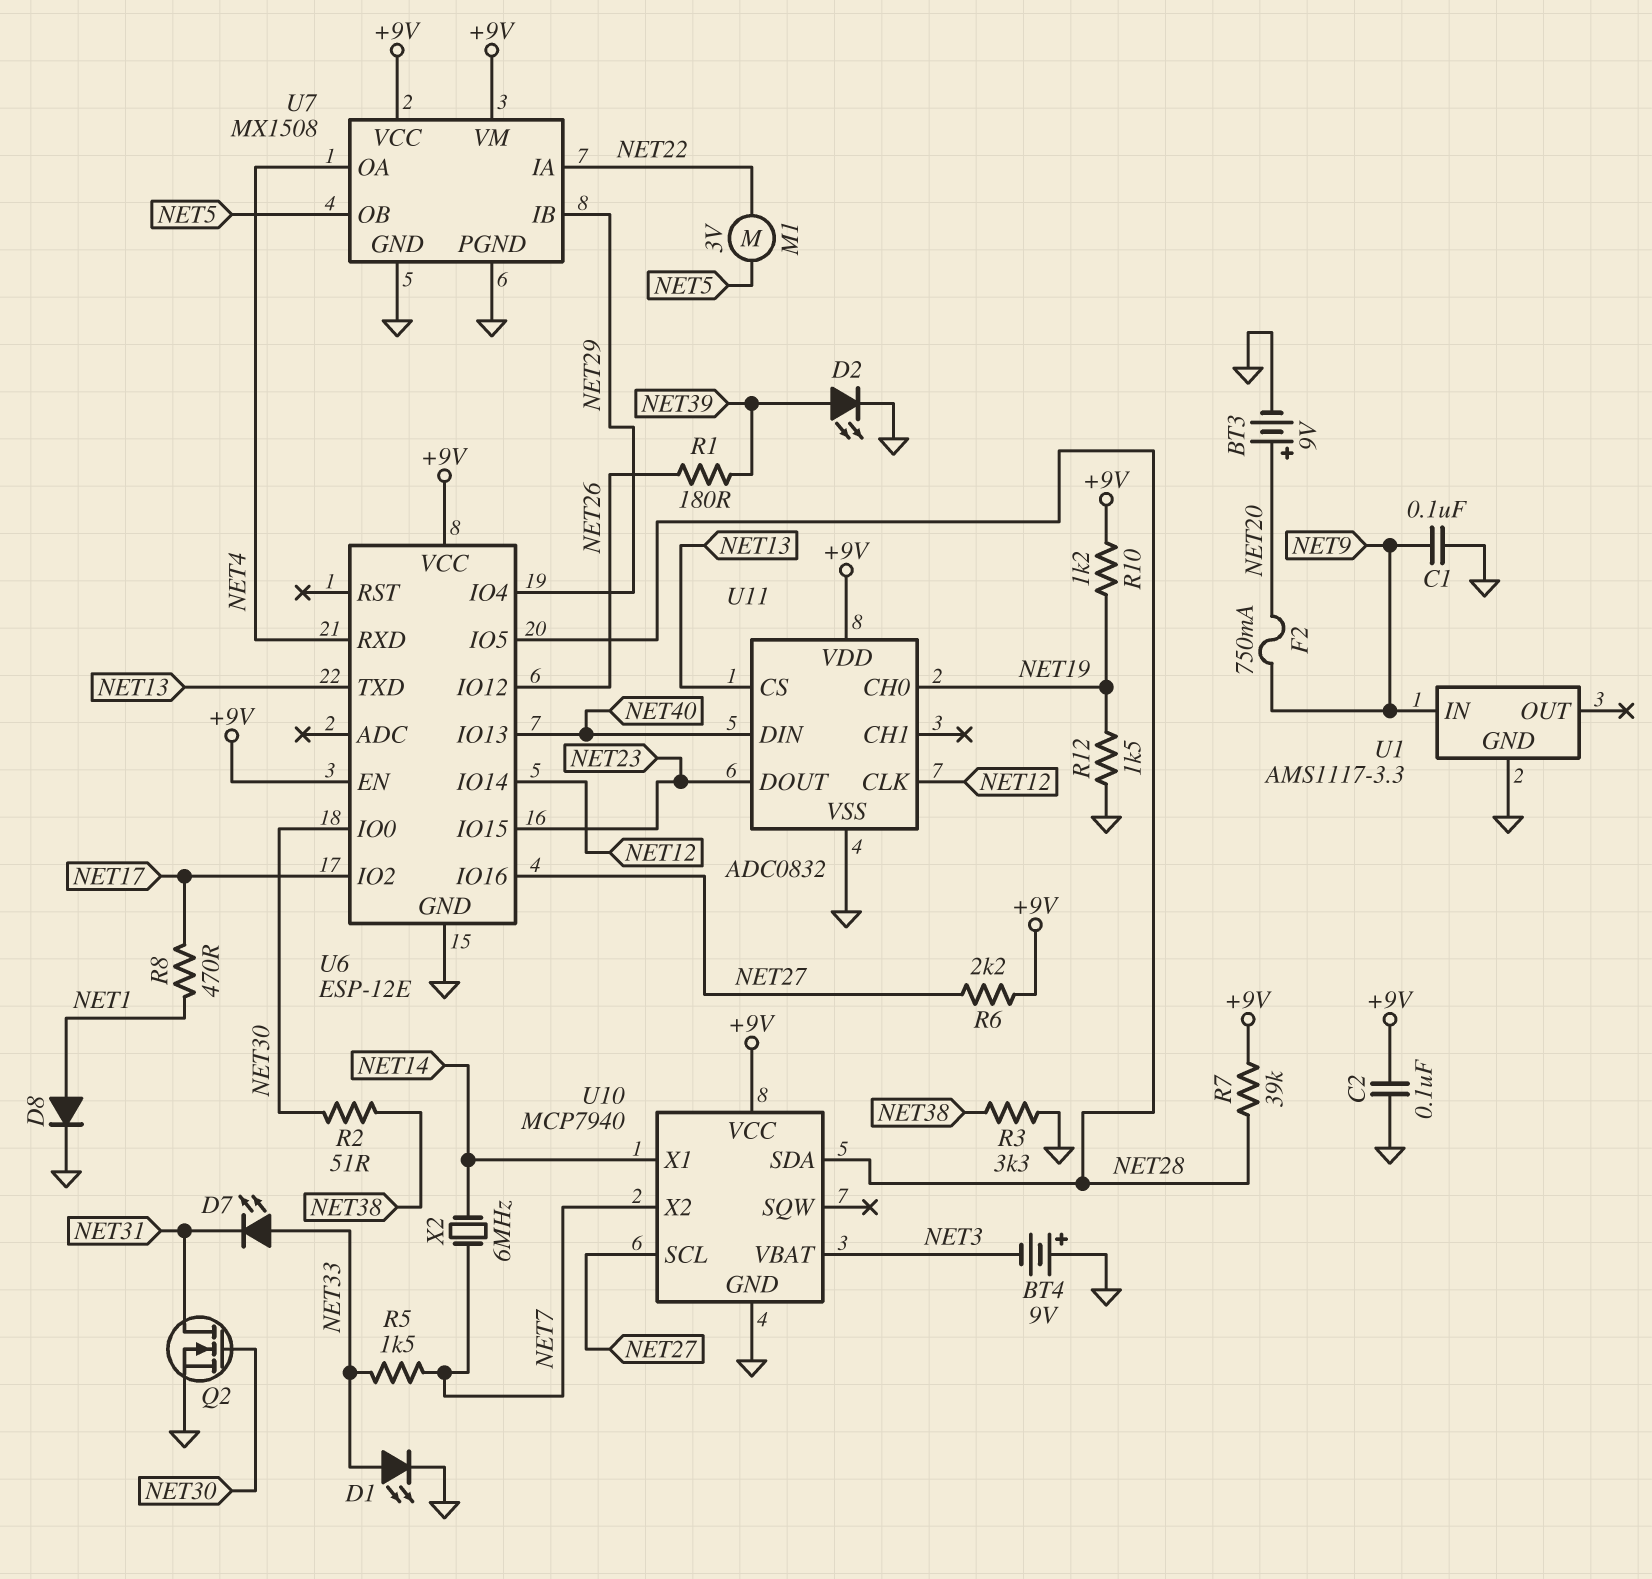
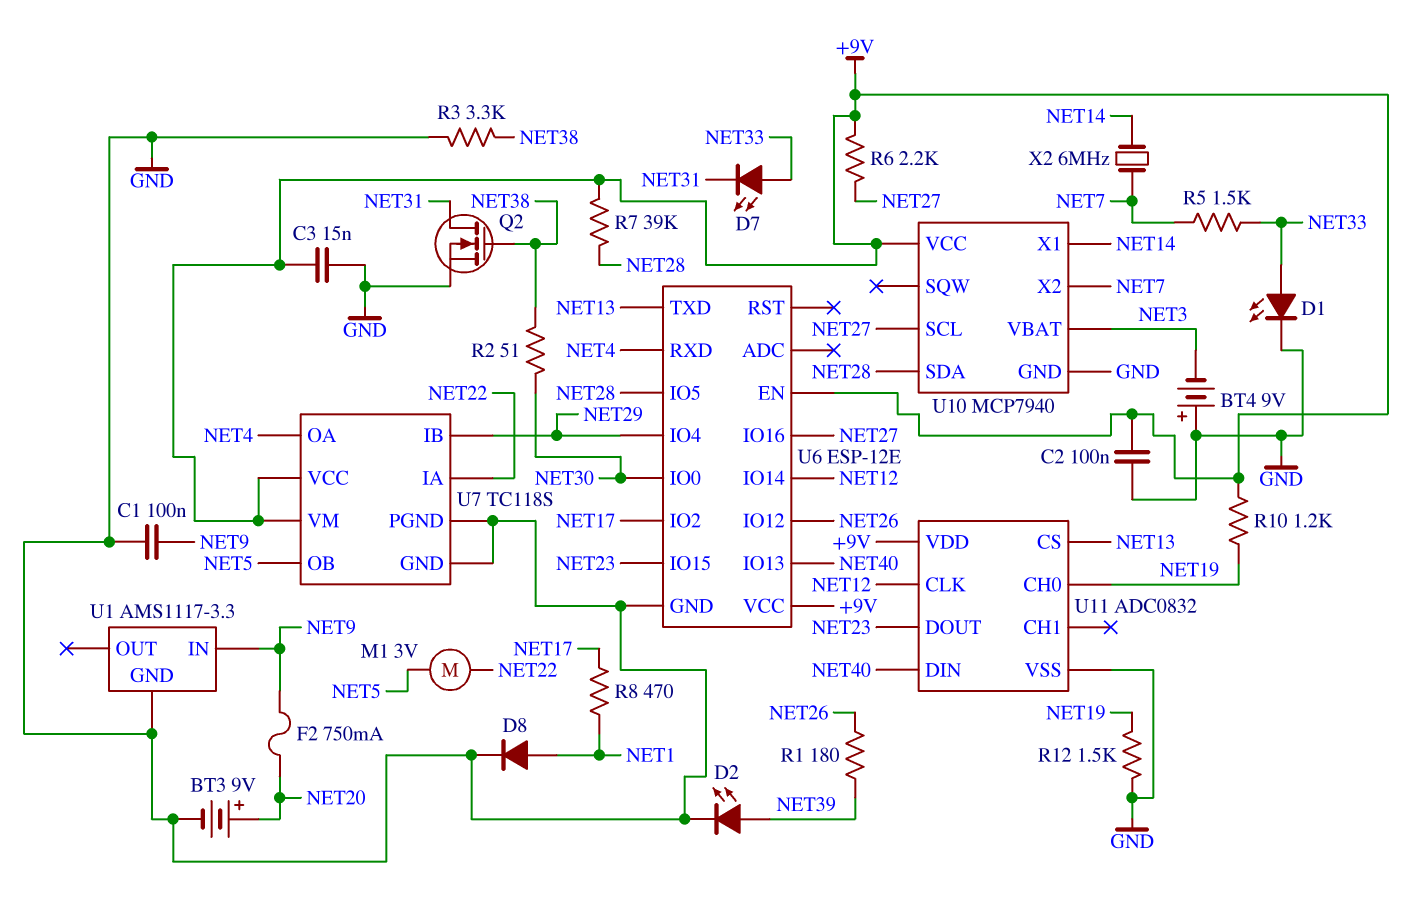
C3: none -> 15nF (+9V, GND)
Q2: NMOS (G NET30, D NET31, S GND) -> NMOS (G NET38, D NET31, S GND)
U7: MX1508 -> TC118S

